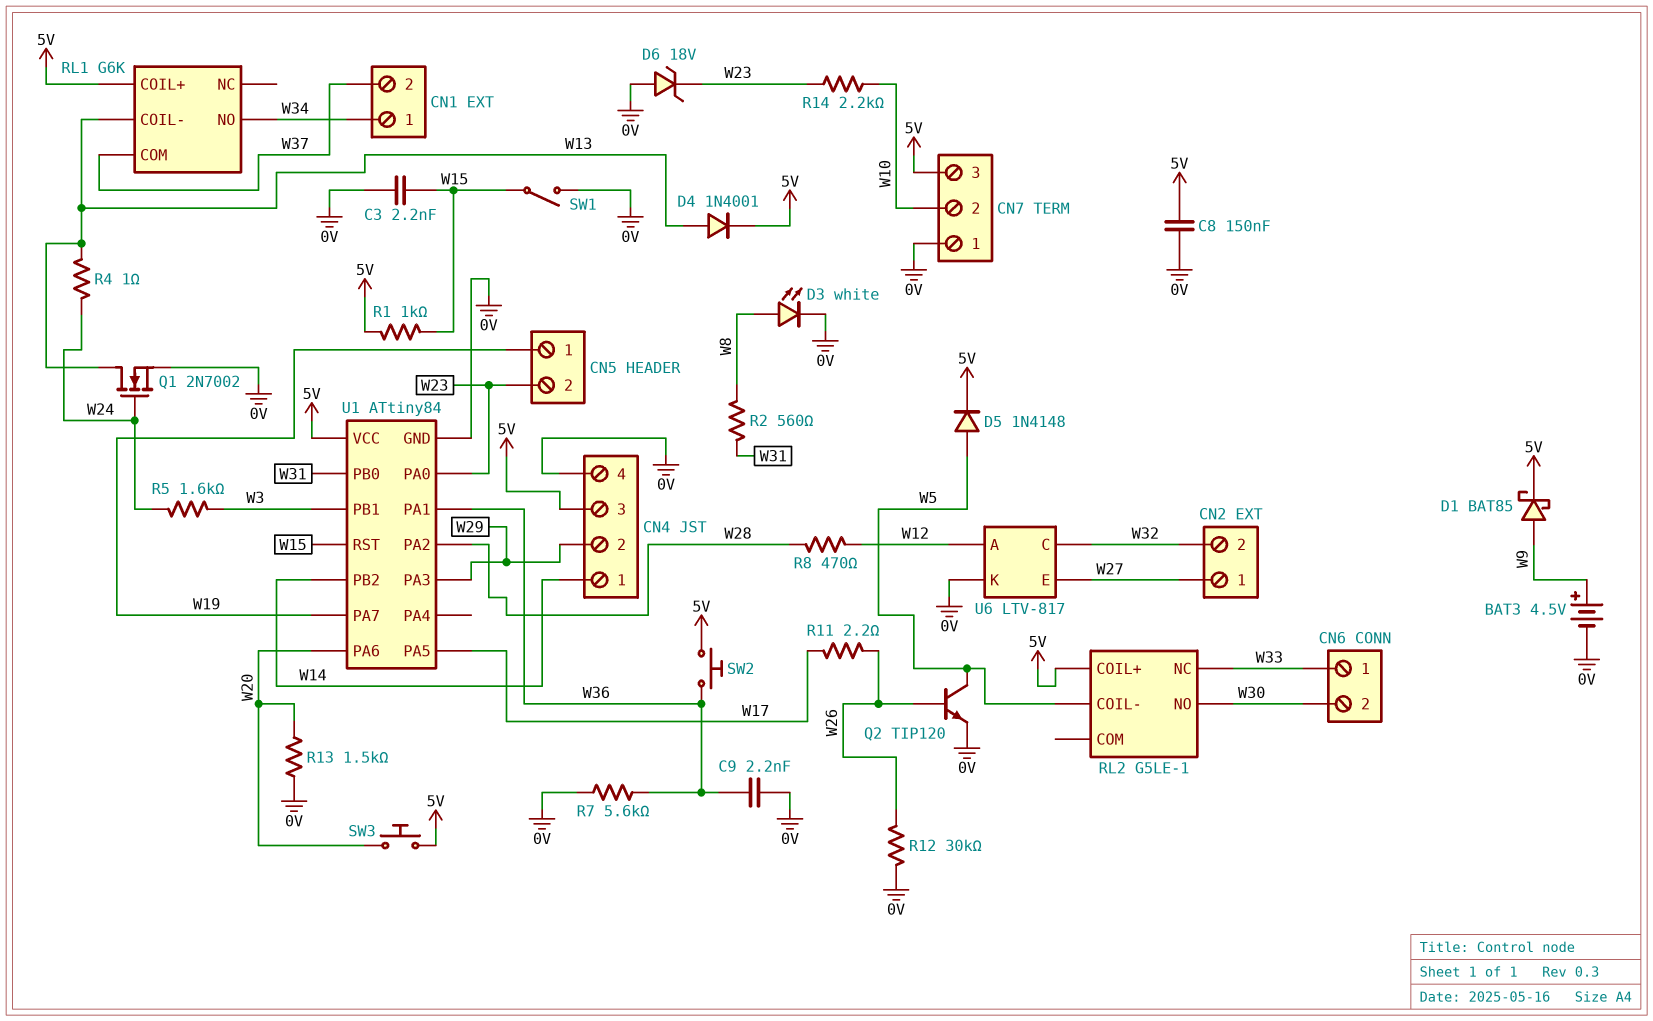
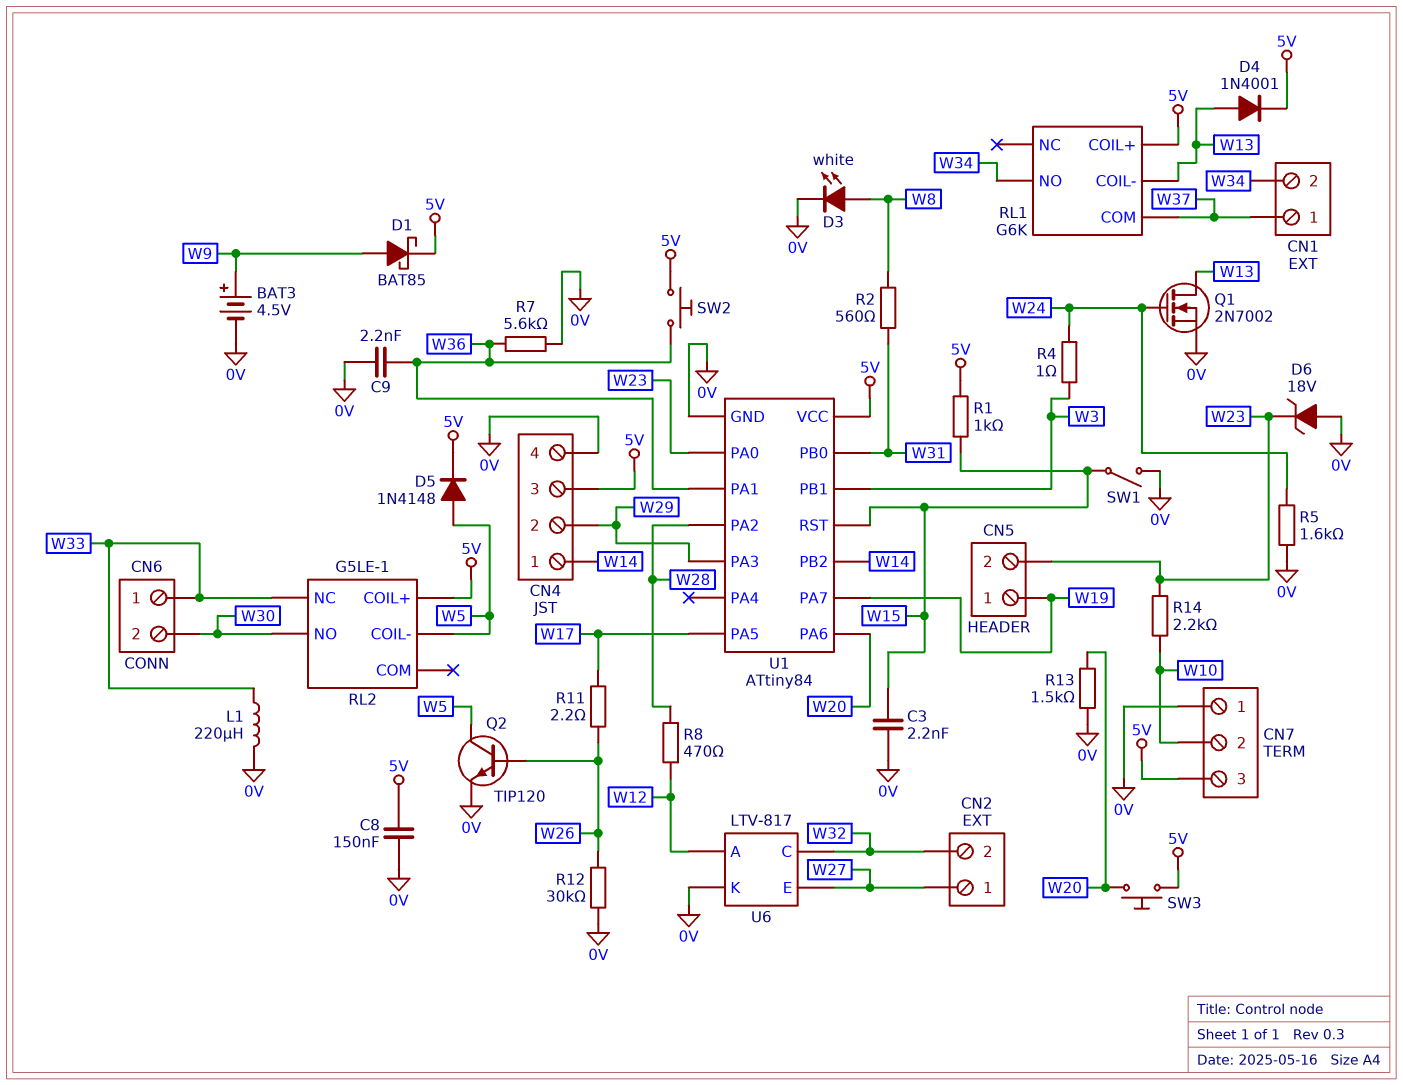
CN1 pin 1: W34 -> W37
CN1 pin 2: W37 -> W34
L1: none -> 220uH (0V, W33)
R4: 1 (W13, W24) -> 1 (W3, W24)
R5: 1.6k (W3, W24) -> 1.6k (0V, W24)

